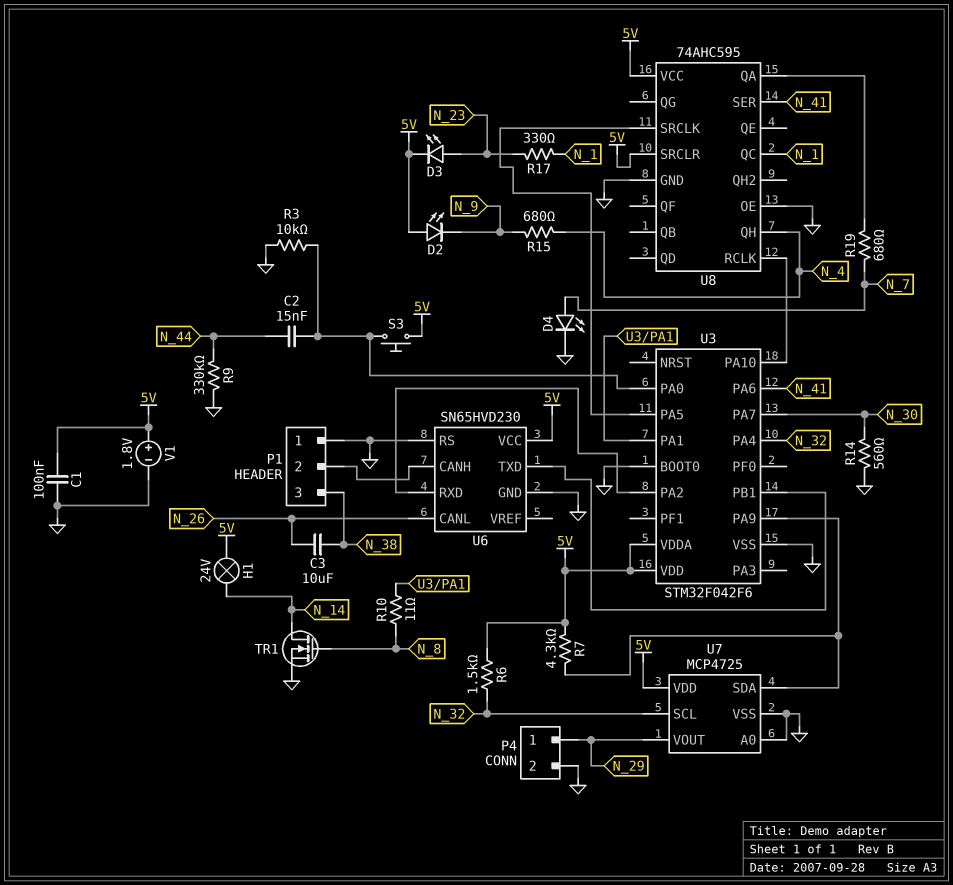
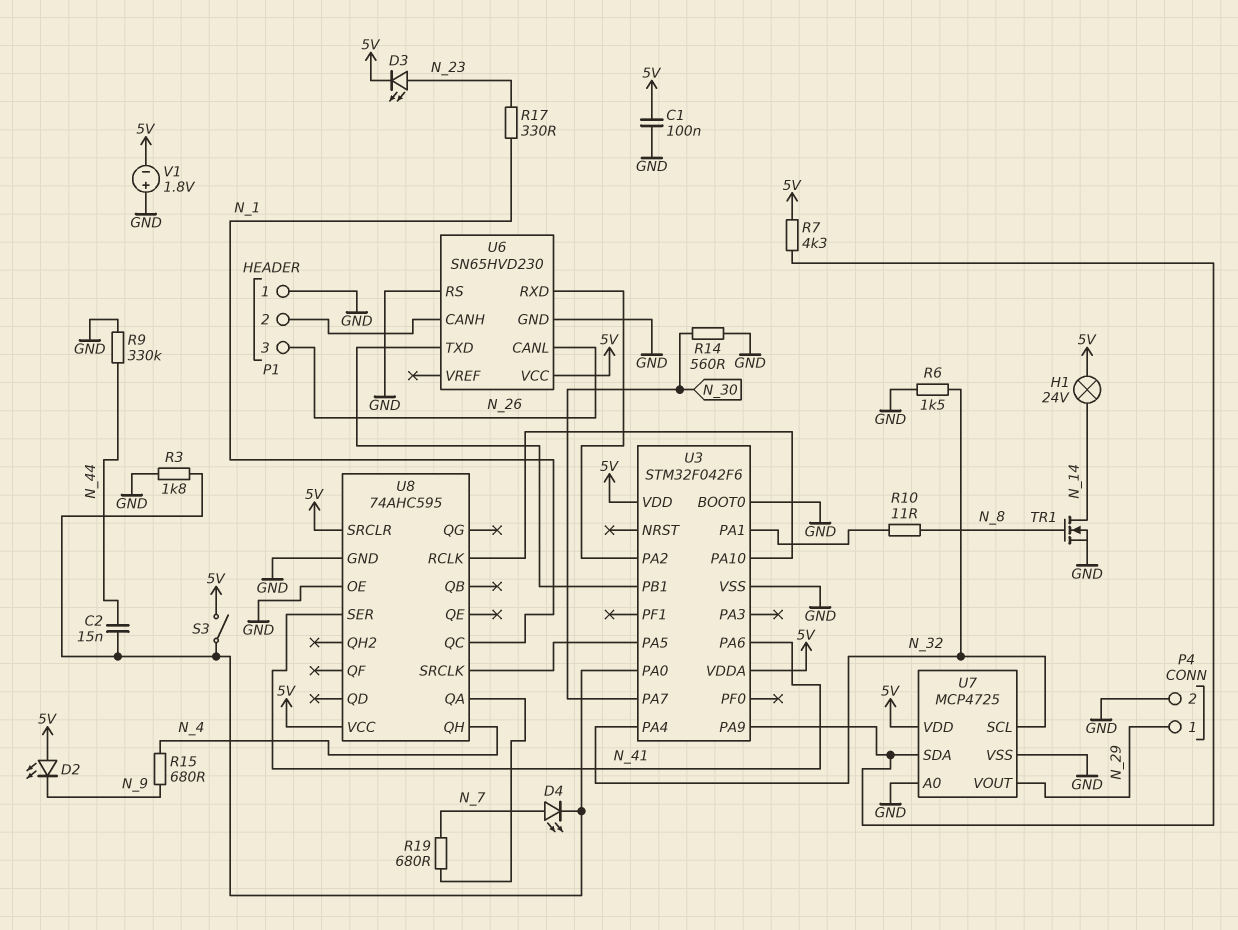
C3: 10uF (N_26, N_38) -> none
D4: LED (A N_7, K GND) -> LED (A N_7, K U3/PA0)
P1 pin 3: N_38 -> N_26
R3: 10k (GND, U3/PA0) -> 1.8k (GND, U3/PA0)
R6: 1.5k (5V, N_32) -> 1.5k (GND, N_32)
S3: button (5V, U3/PA0) -> switch (5V, U3/PA0)
V1: 1.8V (plus 5V, minus GND) -> 1.8V (plus GND, minus 5V)

